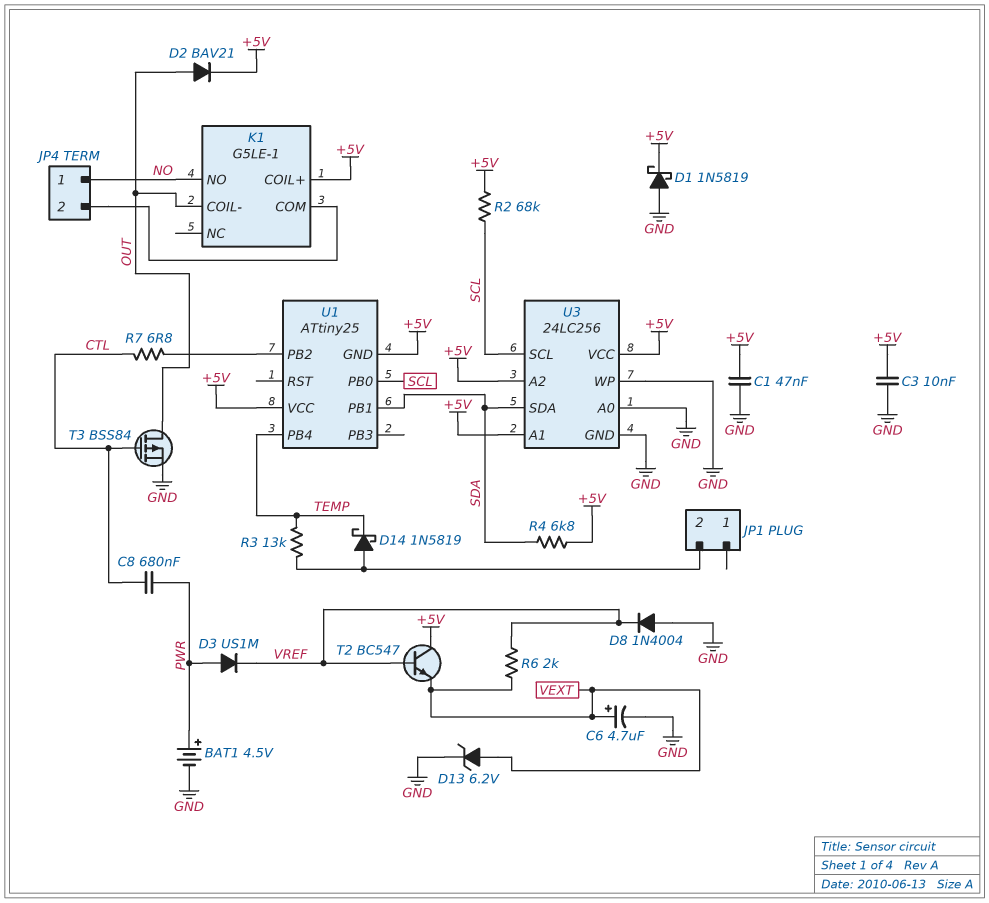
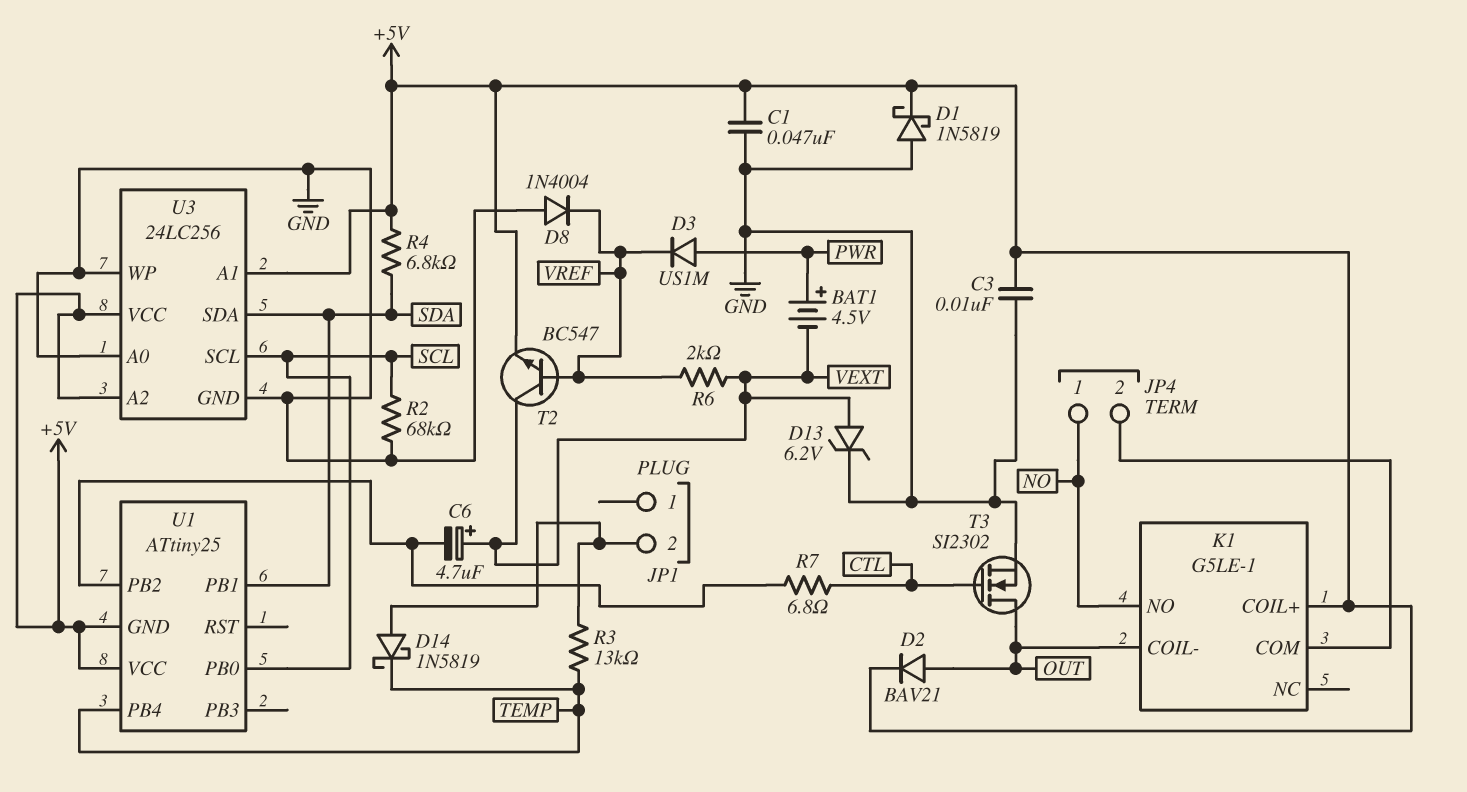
BAT1: 4.5V (plus PWR, minus GND) -> 4.5V (plus PWR, minus VEXT)
C6: 4.7uF (plus VEXT, minus GND) -> 4.7uF (plus VEXT, minus U1/PB2)
C8: 680nF (CTL, PWR) -> none
R2: 68k (+5V, SCL) -> 68k (GND, SCL)
T2: NPN BC547 (B VREF, C +5V, E VEXT) -> NPN BC547 (B VREF, C VEXT, E +5V)
T3: PMOS BSS84 (G CTL, D OUT, S GND) -> NMOS SI2302 (G CTL, D OUT, S GND)

